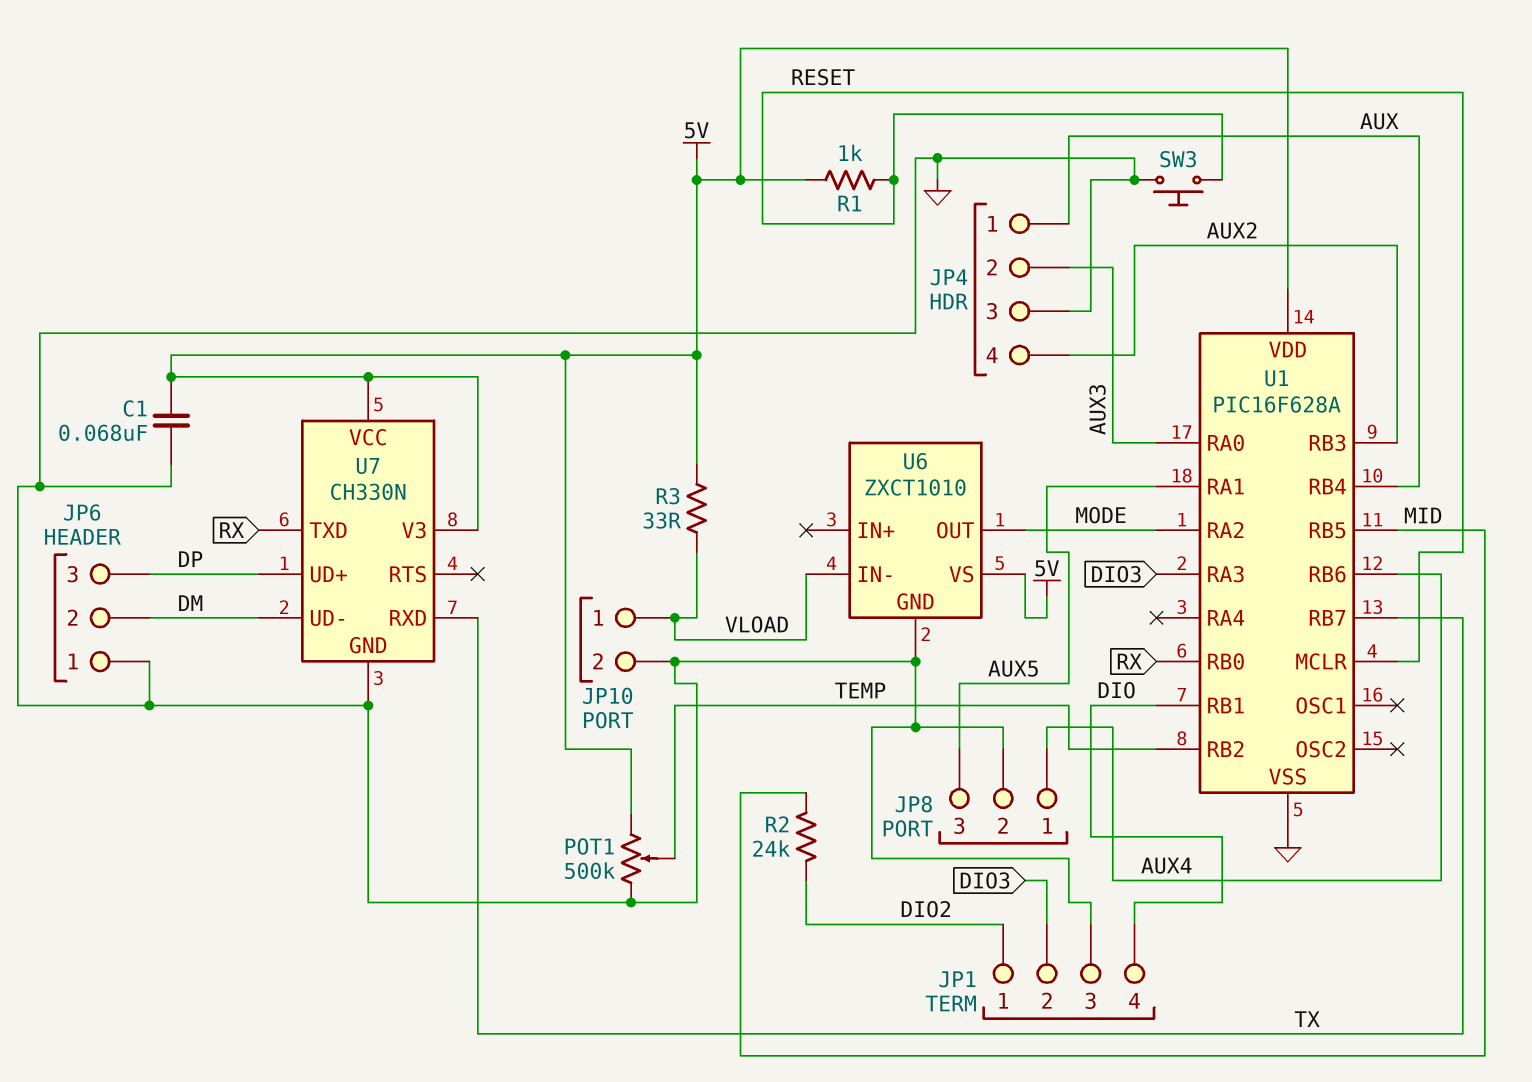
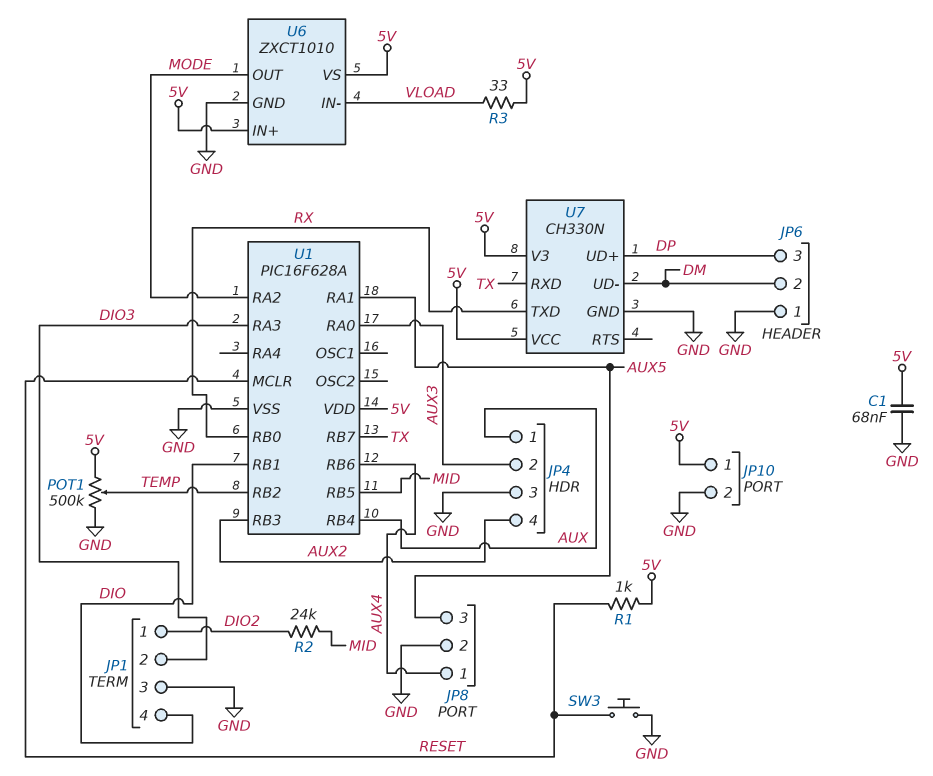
JP10 pin 1: VLOAD -> 5V
U6 pin IN+: none -> 5V

